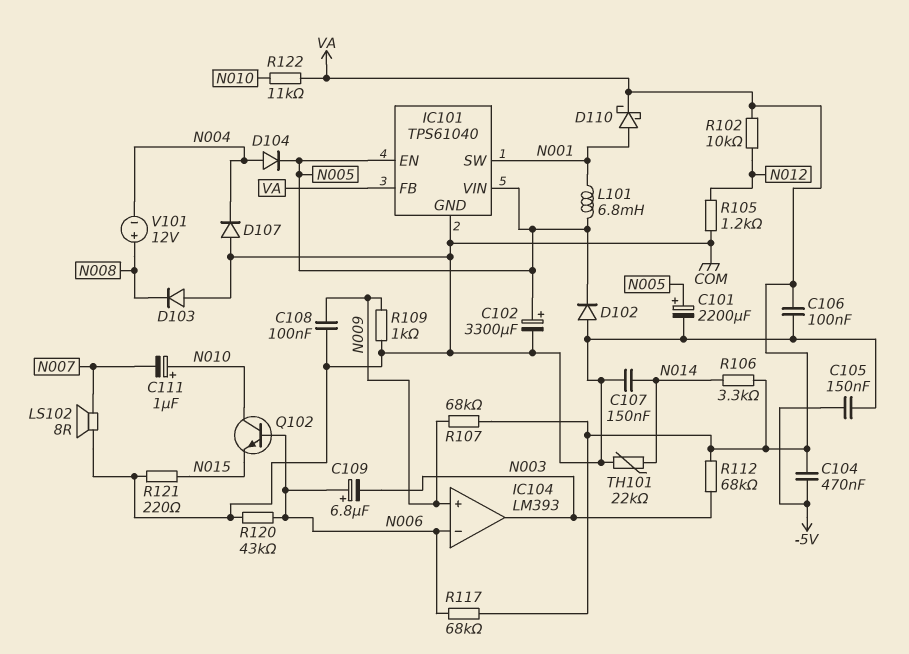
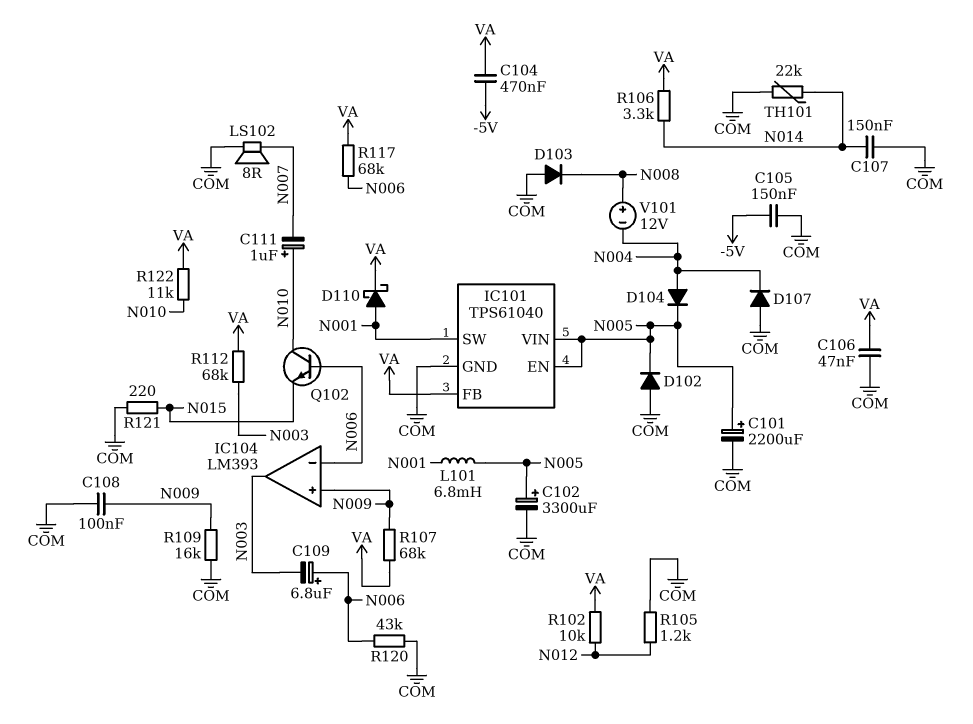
C106: 100nF (COM, VA) -> 47nF (COM, VA)
R109: 1k (COM, N009) -> 16k (COM, N009)

